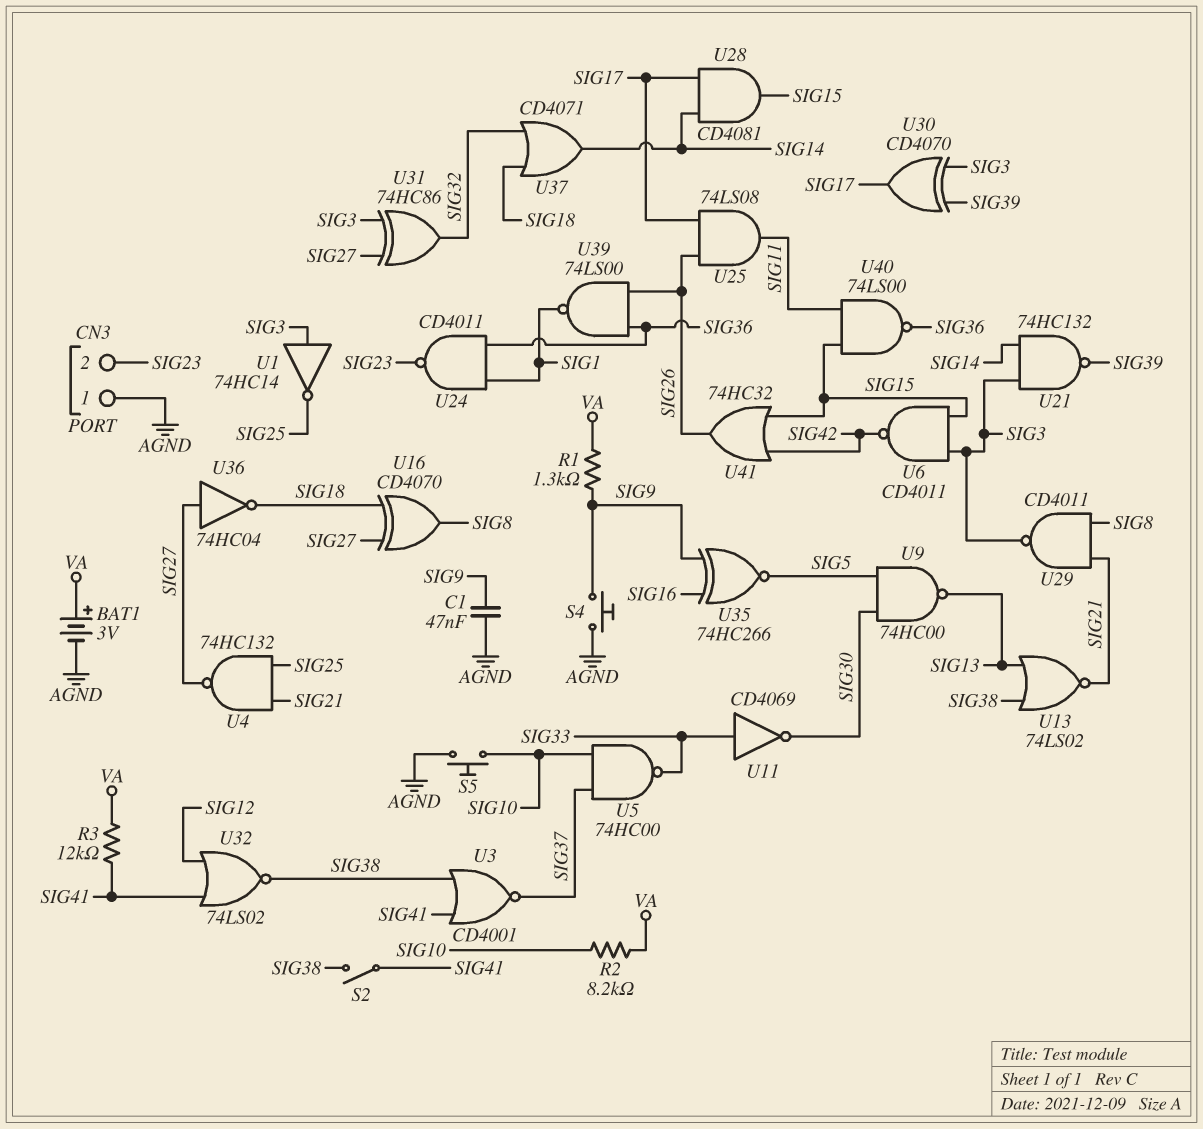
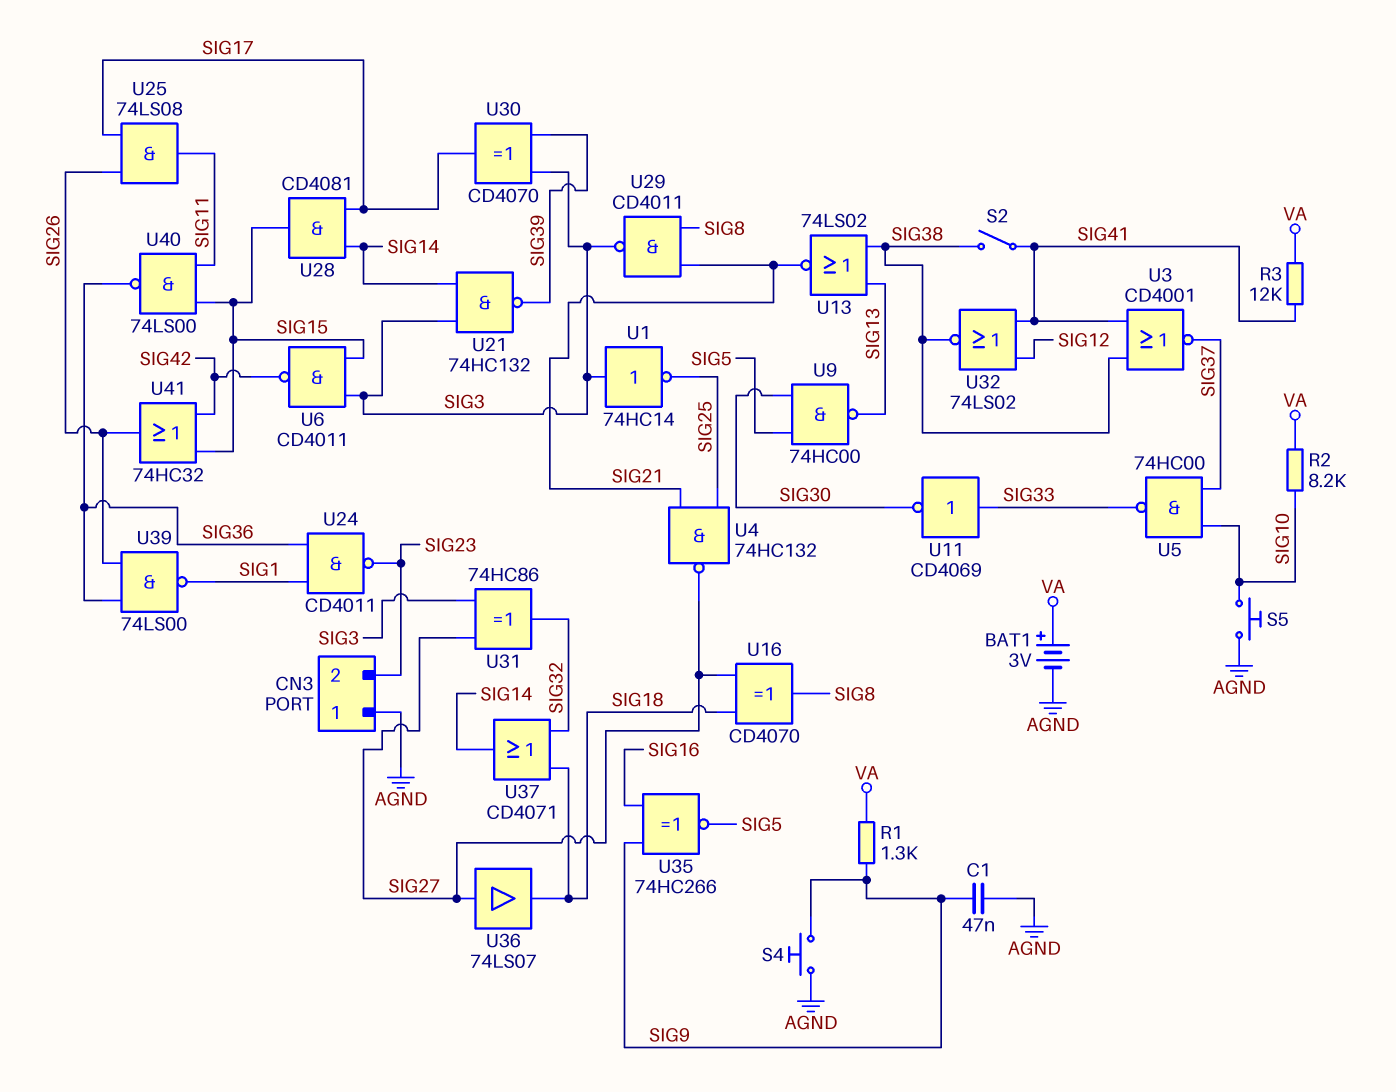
U36: NOT 74HC04 (in SIG27, out SIG18) -> buffer 74LS07 (in SIG27, out SIG18)

